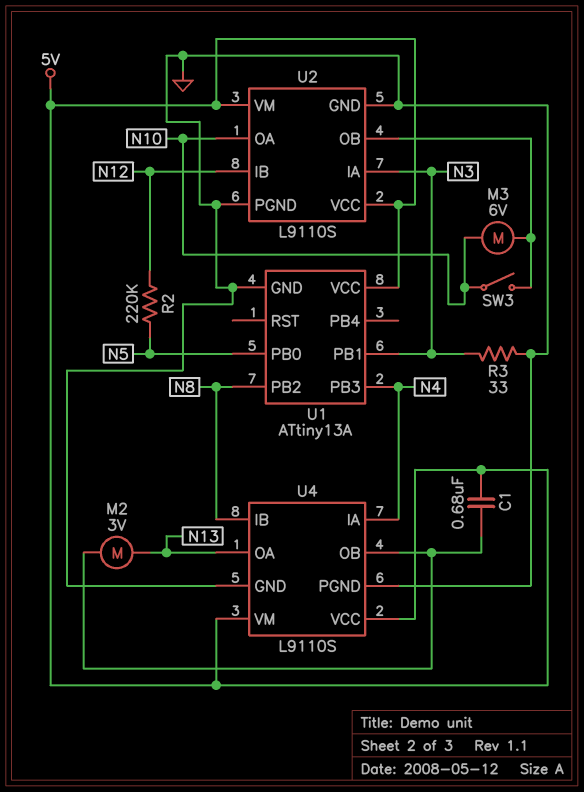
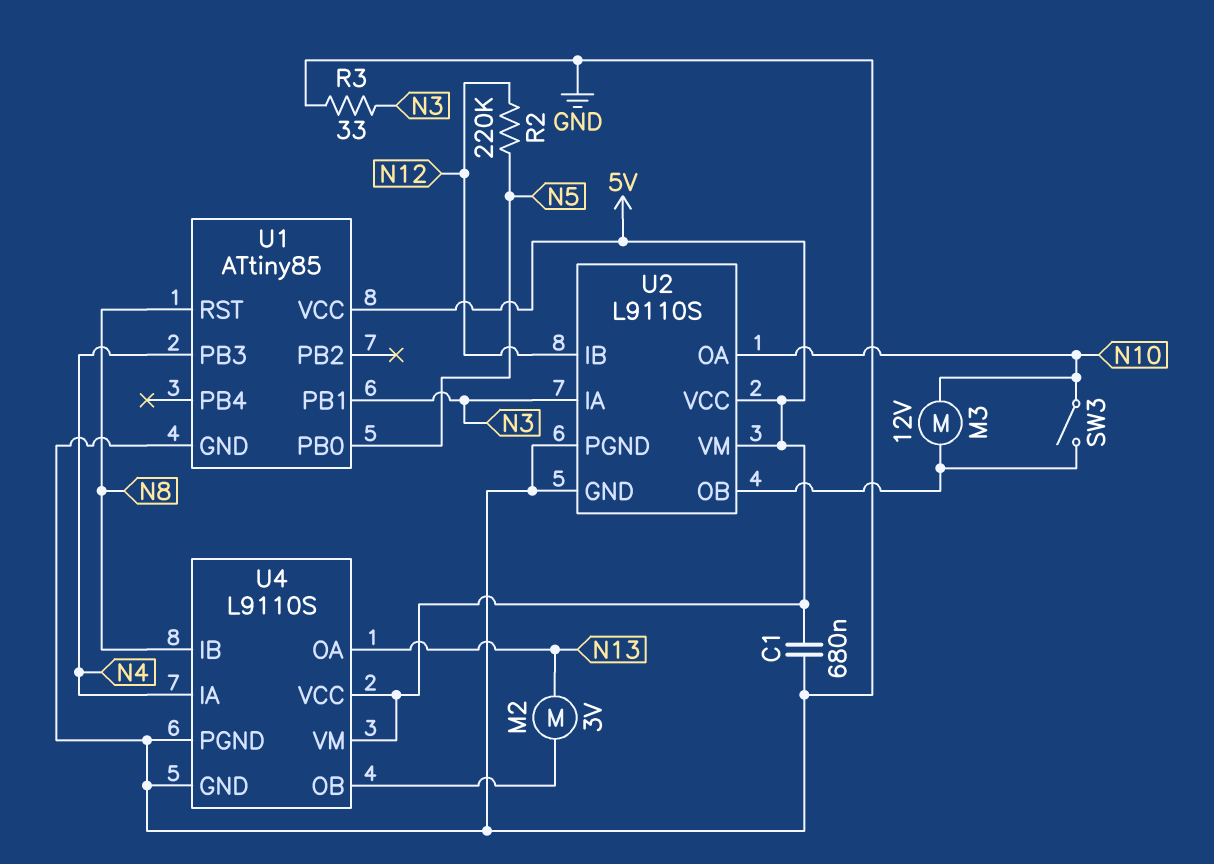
C1: 680nF (5V, U4/OB) -> 680nF (5V, GND)
M3: motor 6V (N10, U2/OB) -> motor 12V (N10, U2/OB)
U1: ATtiny13A -> ATtiny85
U1 pin PB2: N8 -> none
U1 pin RST: none -> N8

